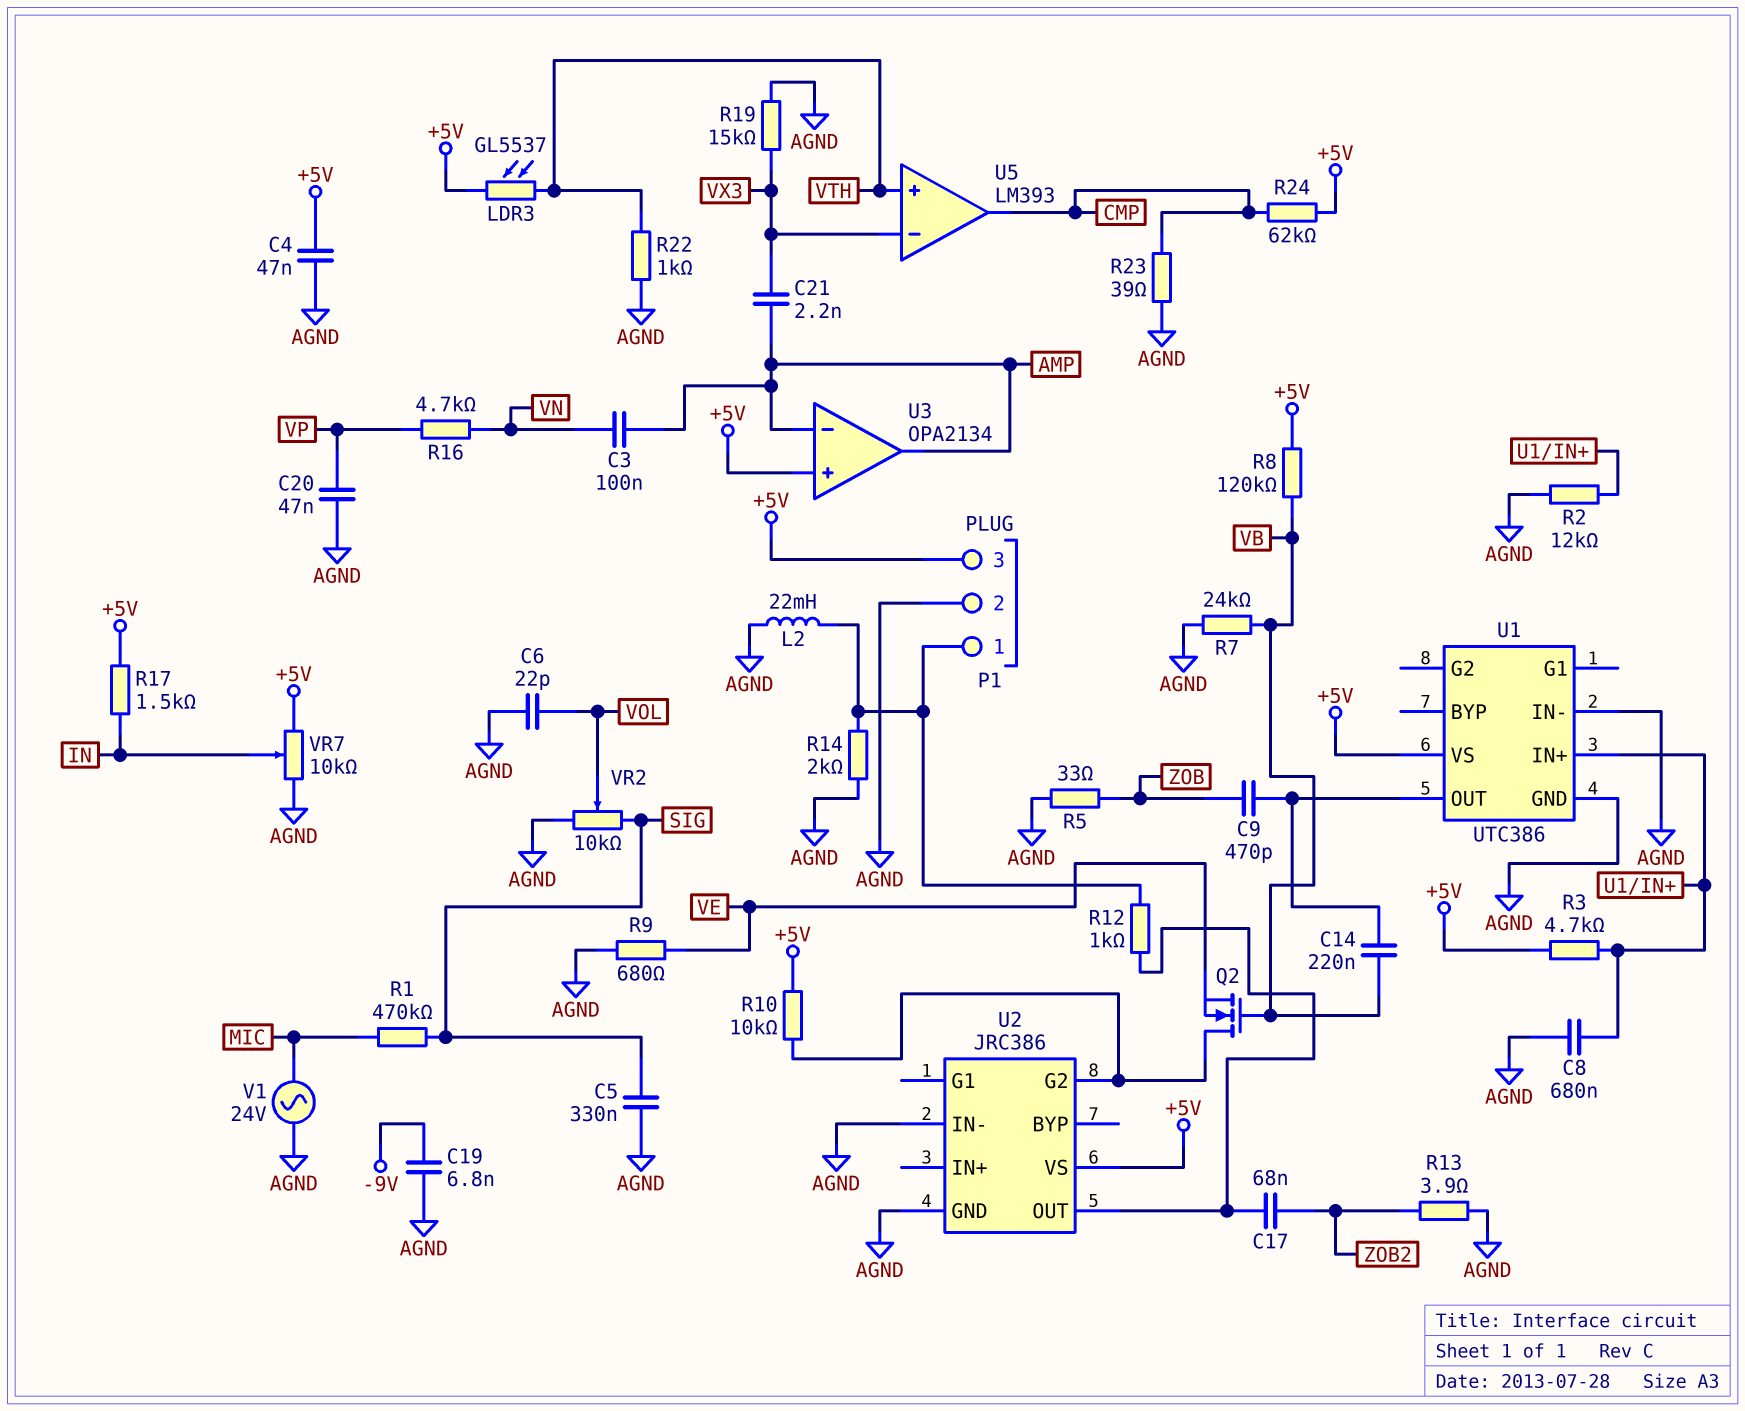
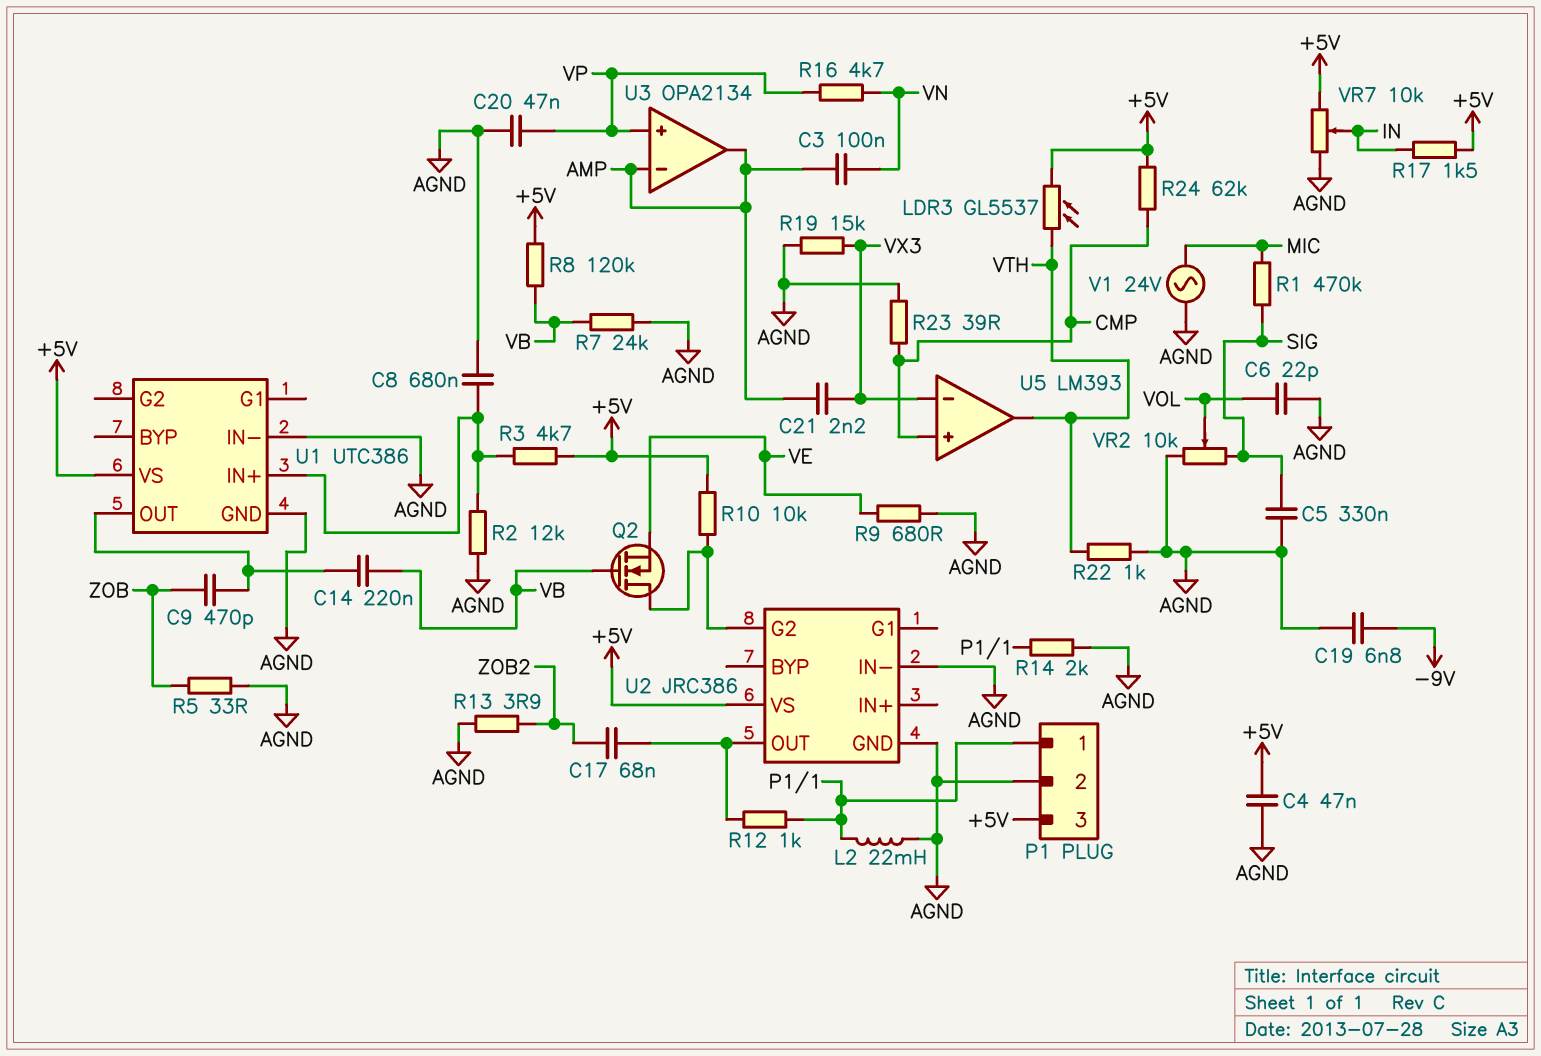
U3 pin in+: +5V -> VP
U5 pin in+: VTH -> CMP
U5 pin out: CMP -> VTH

